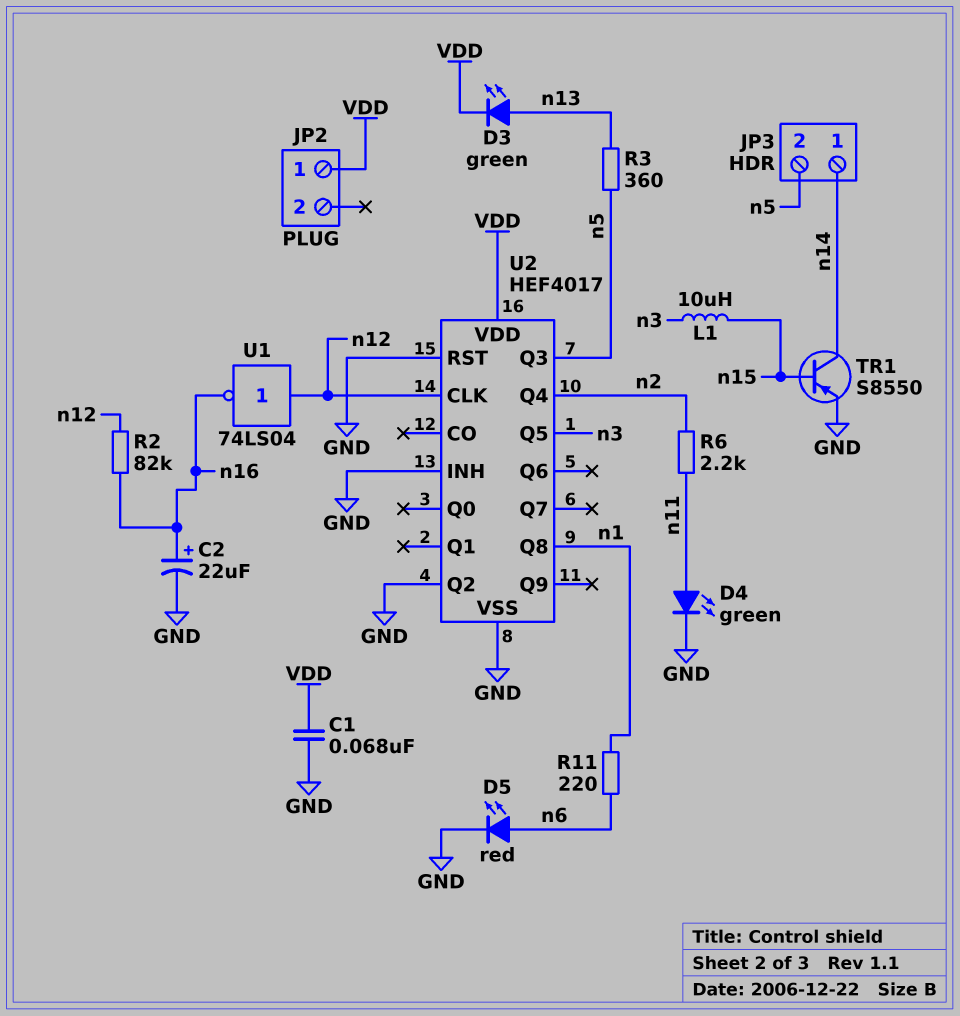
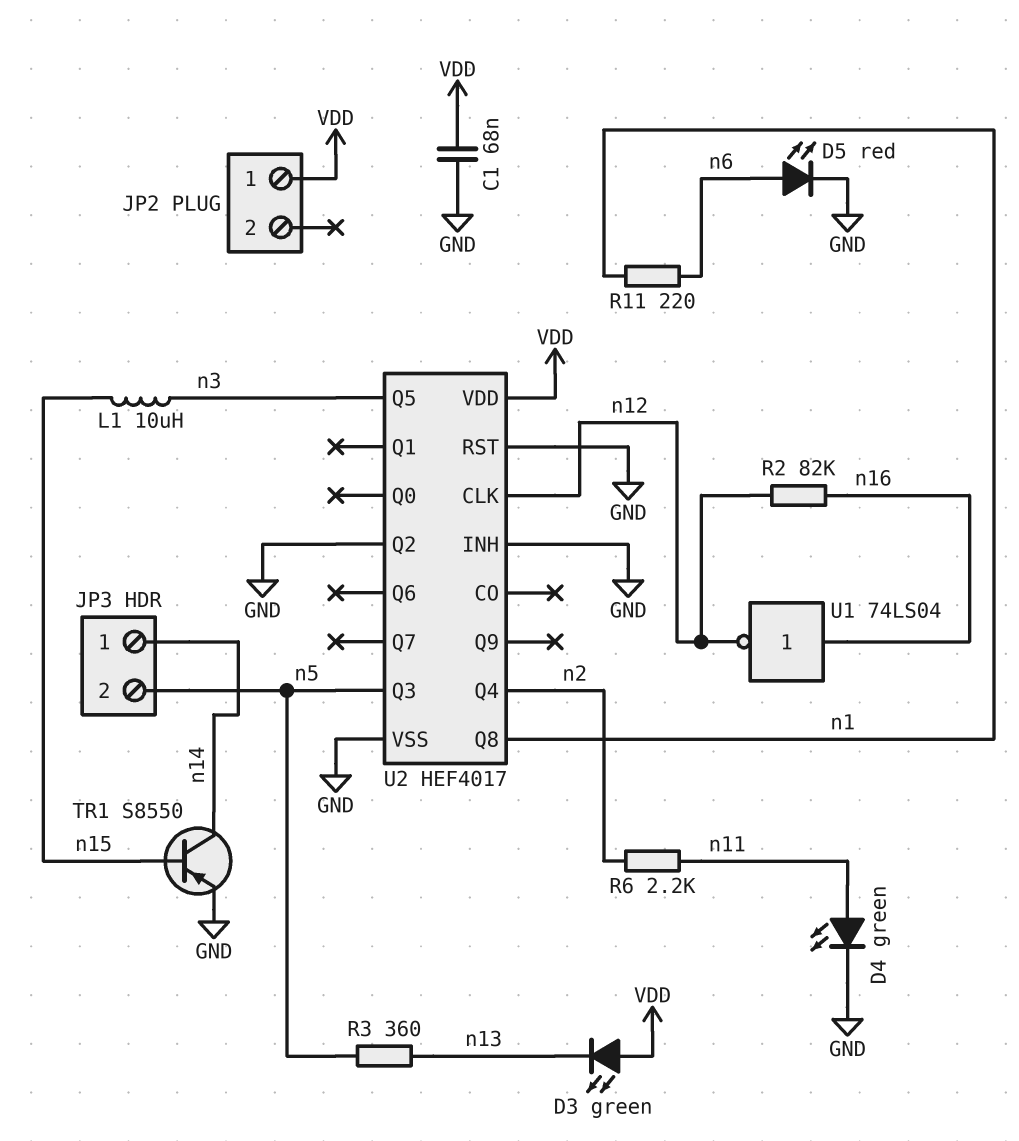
C2: 22uF (plus n16, minus GND) -> none
D3: LED green (A n13, K VDD) -> LED green (A VDD, K n13)
U1: NOT 74LS04 (in n12, out n16) -> NOT 74LS04 (in n16, out n12)

